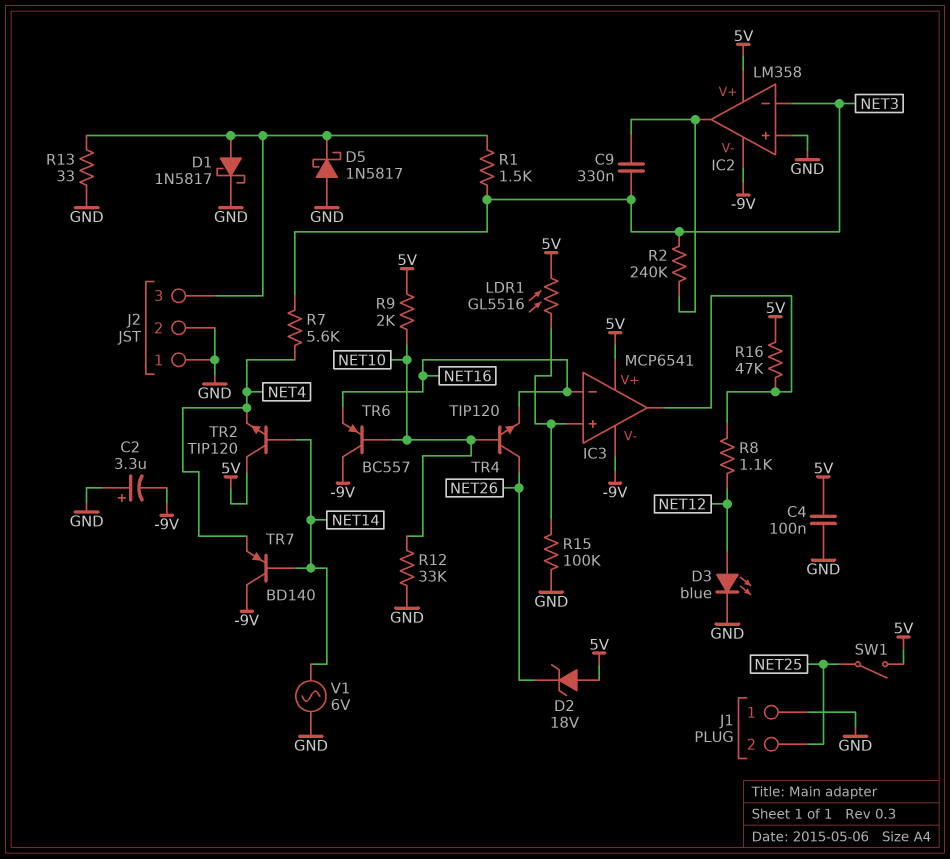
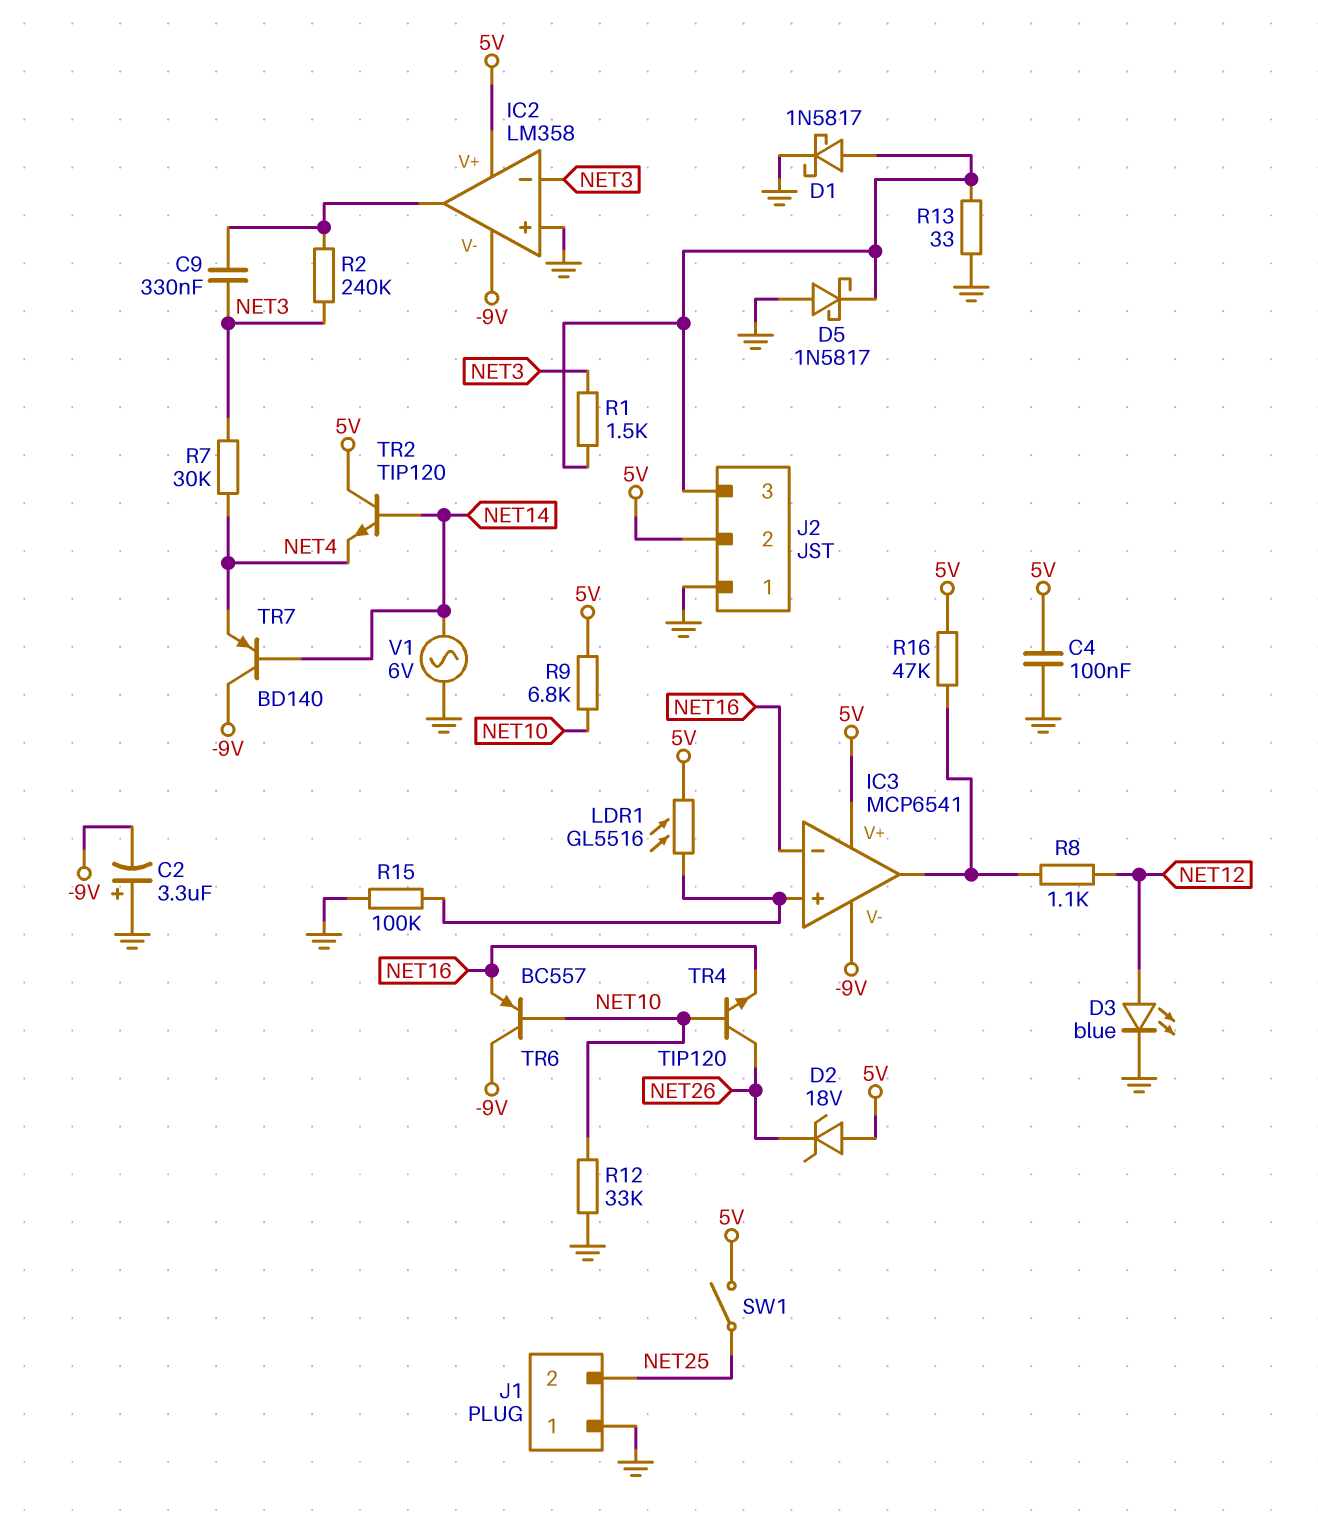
J2 pin 2: GND -> 5V
R7: 5.6k (NET3, NET4) -> 30k (NET3, NET4)
R9: 2k (5V, NET10) -> 6.8k (5V, NET10)

